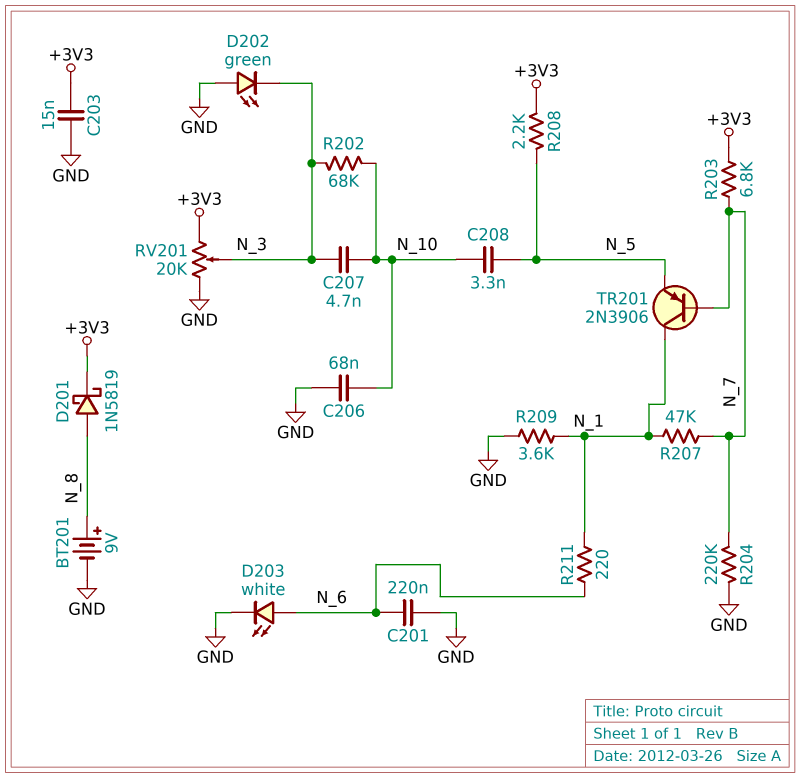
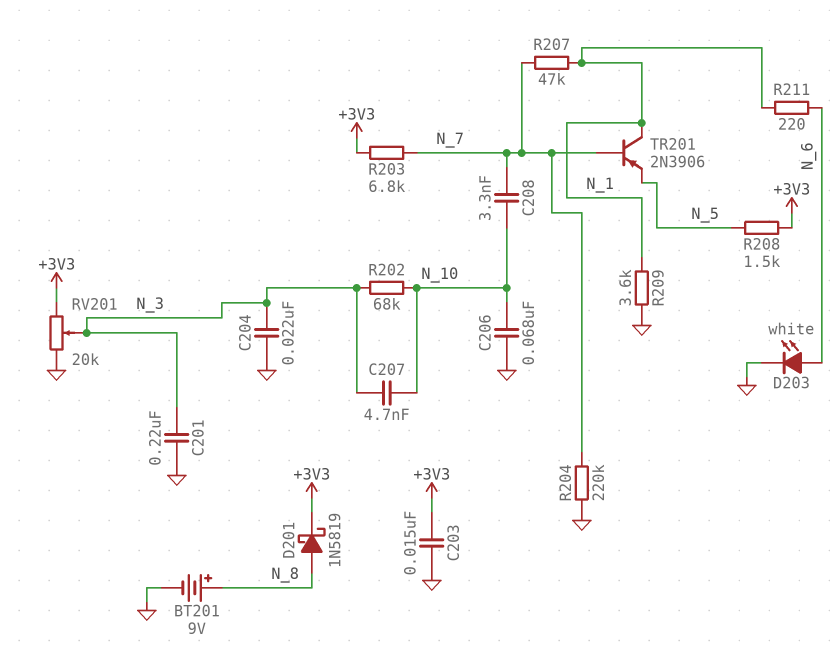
C201: 220nF (GND, N_6) -> 220nF (GND, N_3)
C204: none -> 22nF (GND, N_3)
C208: 3.3nF (N_5, N_10) -> 3.3nF (N_7, N_10)
D202: LED green (A GND, K N_3) -> none
R208: 2.2k (+3V3, N_5) -> 1.5k (+3V3, N_5)

